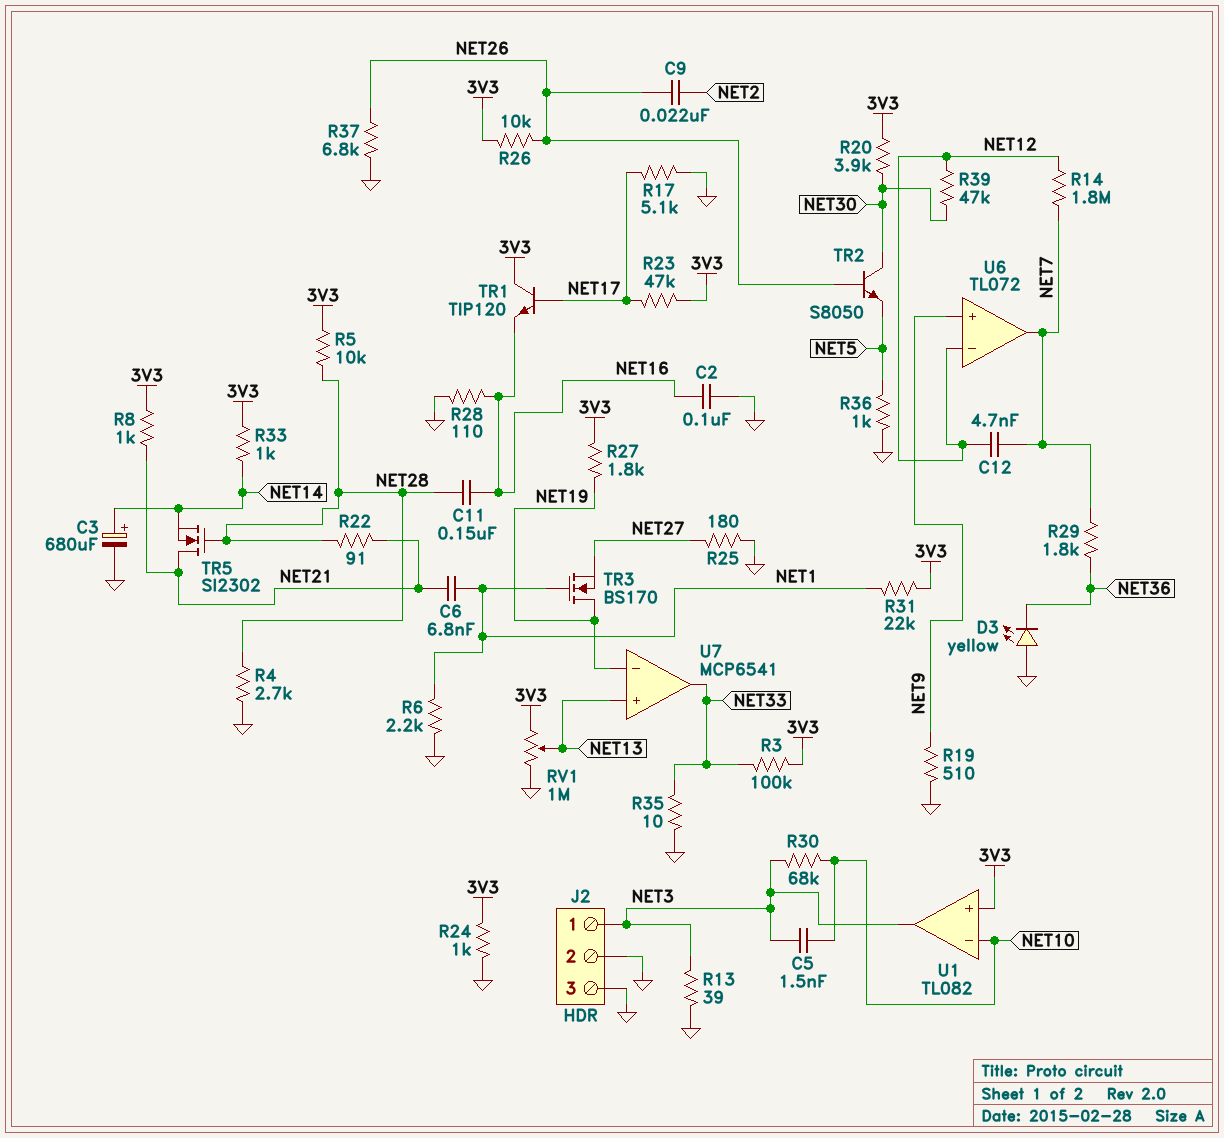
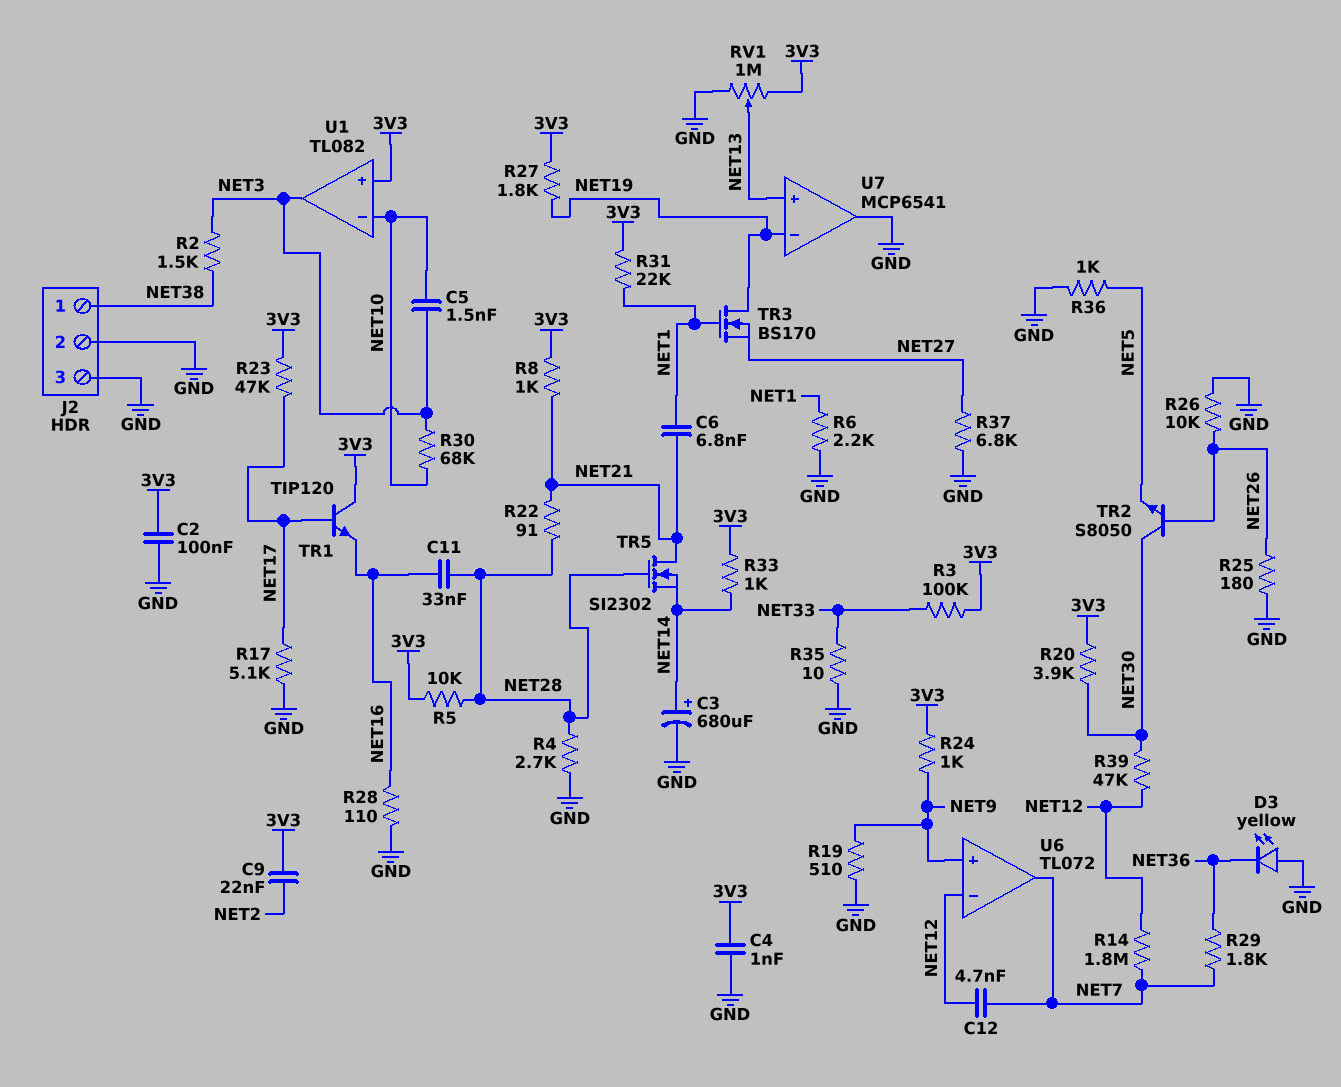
C2: 100nF (GND, NET16) -> 100nF (3V3, GND)
C4: none -> 1nF (3V3, GND)
C9: 22nF (NET2, NET26) -> 22nF (3V3, NET2)
C11: 150nF (NET16, NET28) -> 33nF (NET16, NET28)
J2 pin 1: NET3 -> NET38
R2: none -> 1.5k (NET3, NET38)
R13: 39 (GND, NET3) -> none
R24: 1k (3V3, GND) -> 1k (3V3, NET9)
R25: 180 (GND, NET27) -> 180 (GND, NET26)
R26: 10k (3V3, NET26) -> 10k (GND, NET26)
R37: 6.8k (GND, NET26) -> 6.8k (GND, NET27)
U7 pin out: NET33 -> GND

